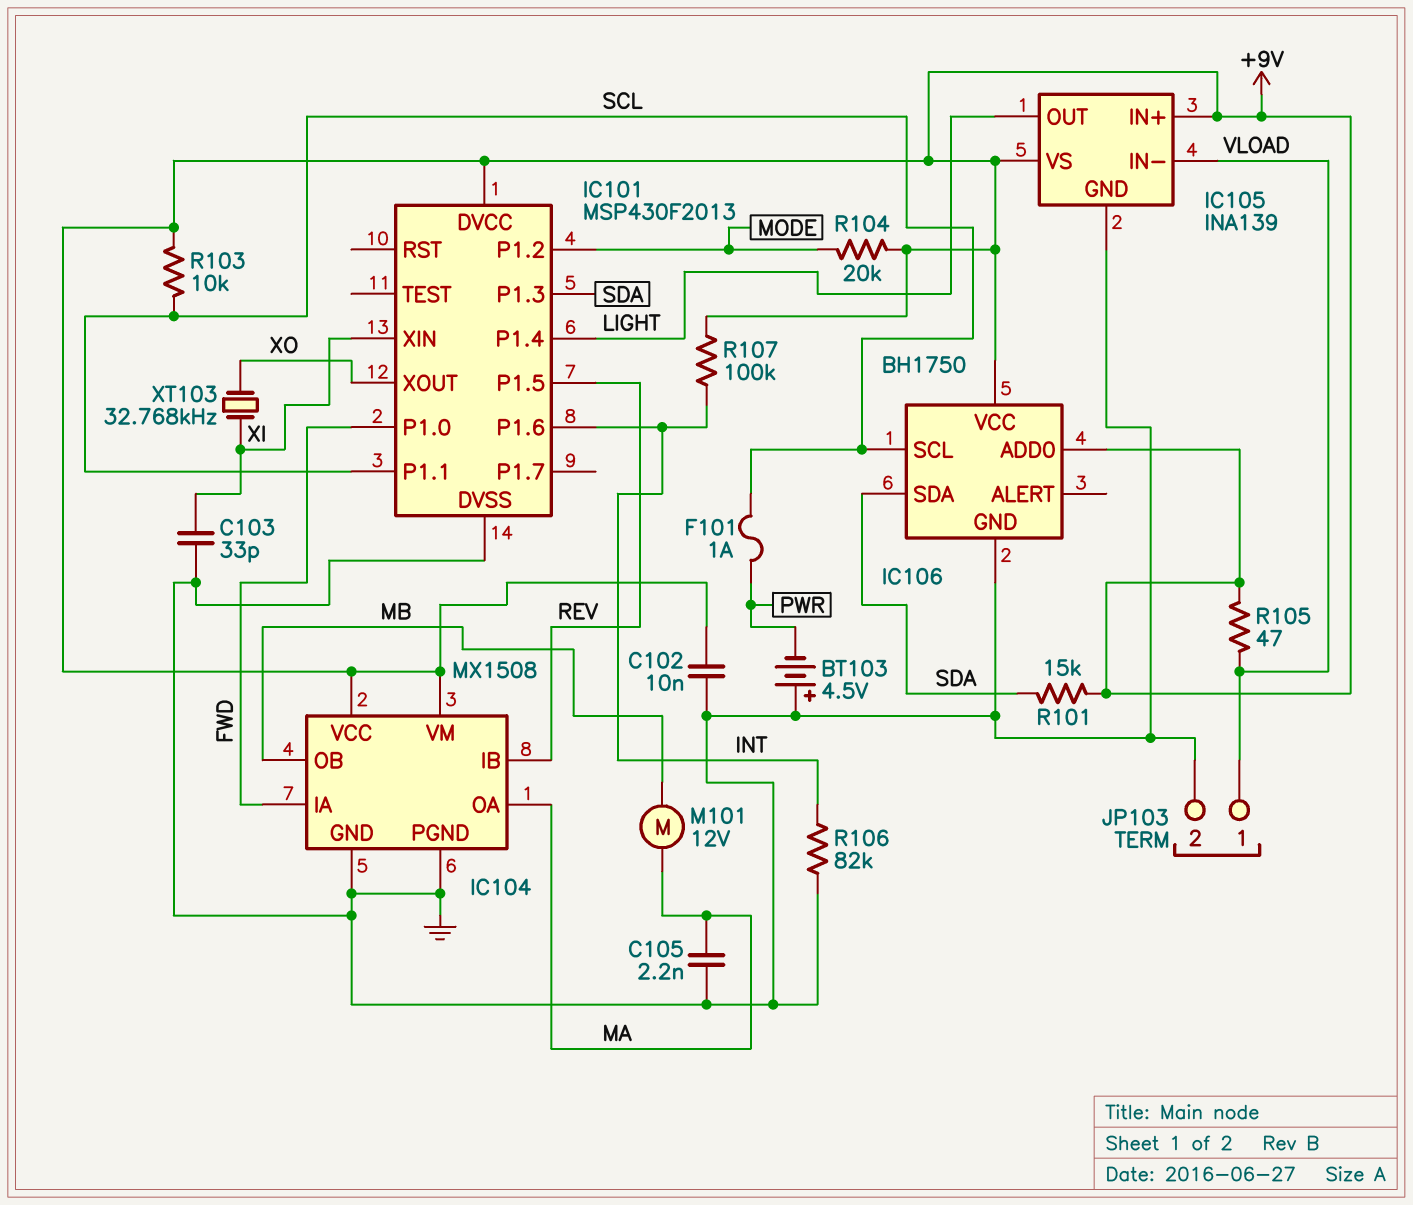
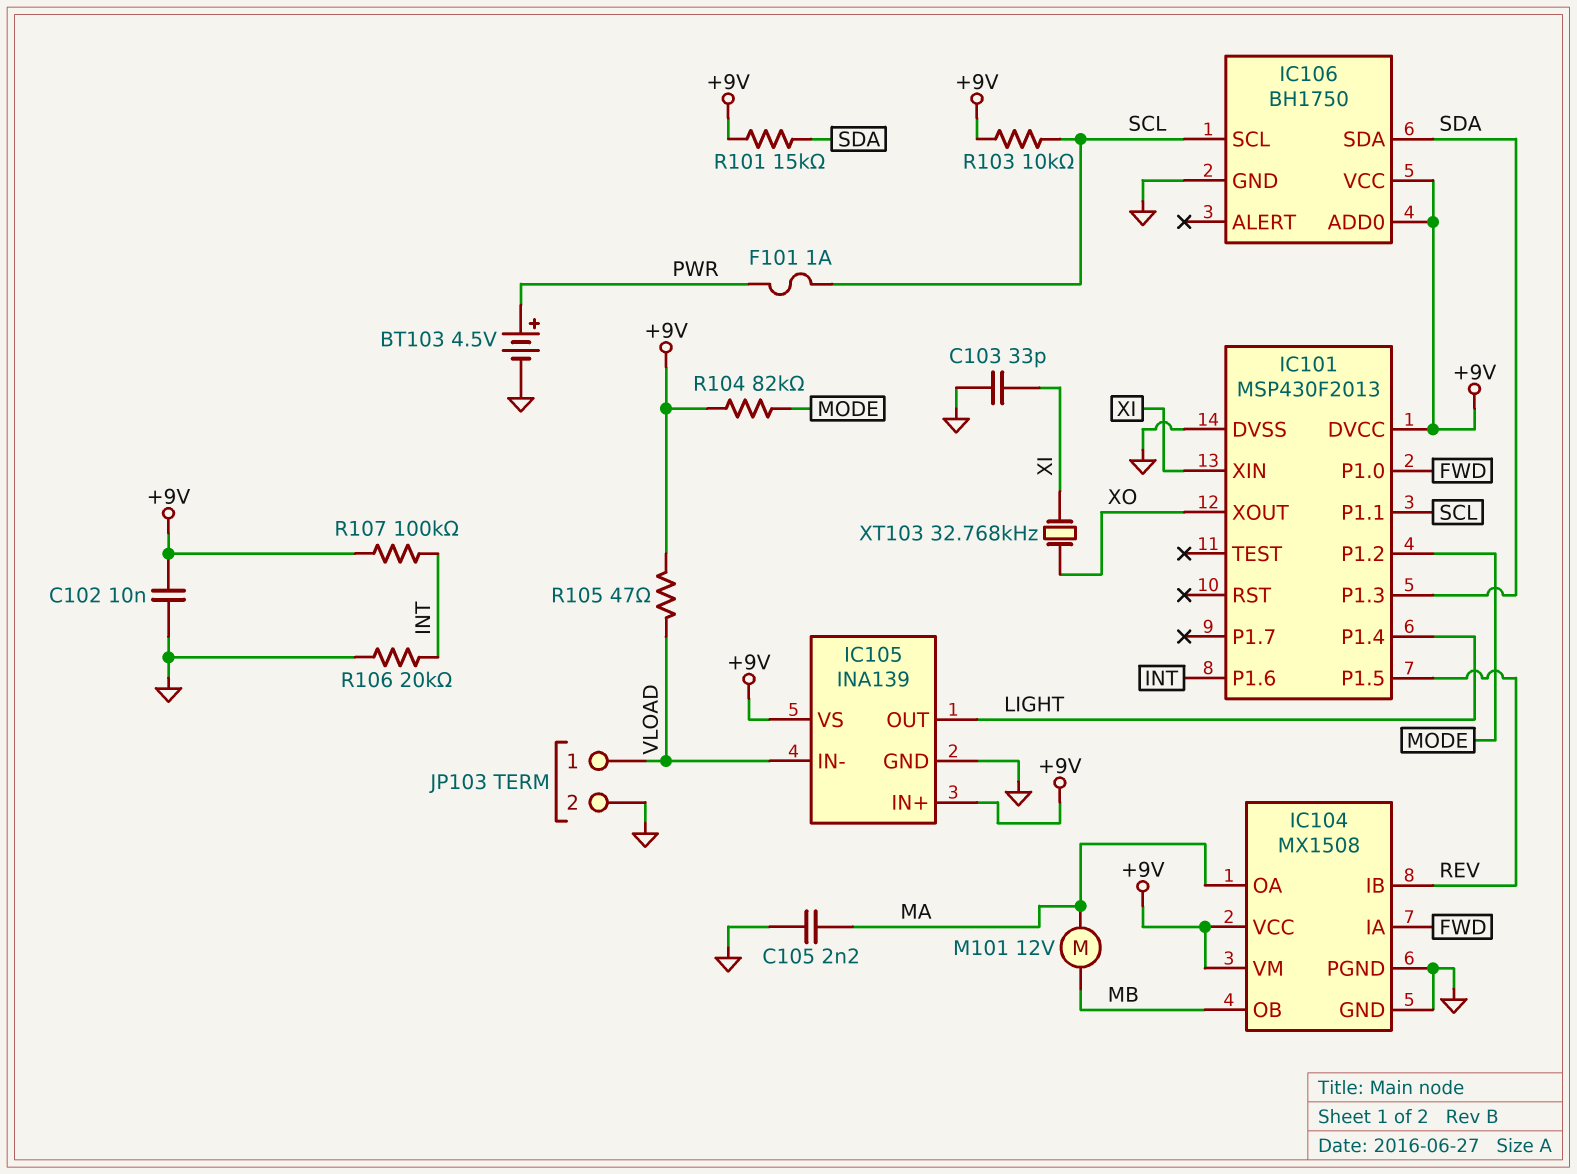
BT103: 4.5V (plus GND, minus PWR) -> 4.5V (plus PWR, minus GND)
R104: 20k (+9V, MODE) -> 82k (+9V, MODE)
R106: 82k (GND, INT) -> 20k (GND, INT)

